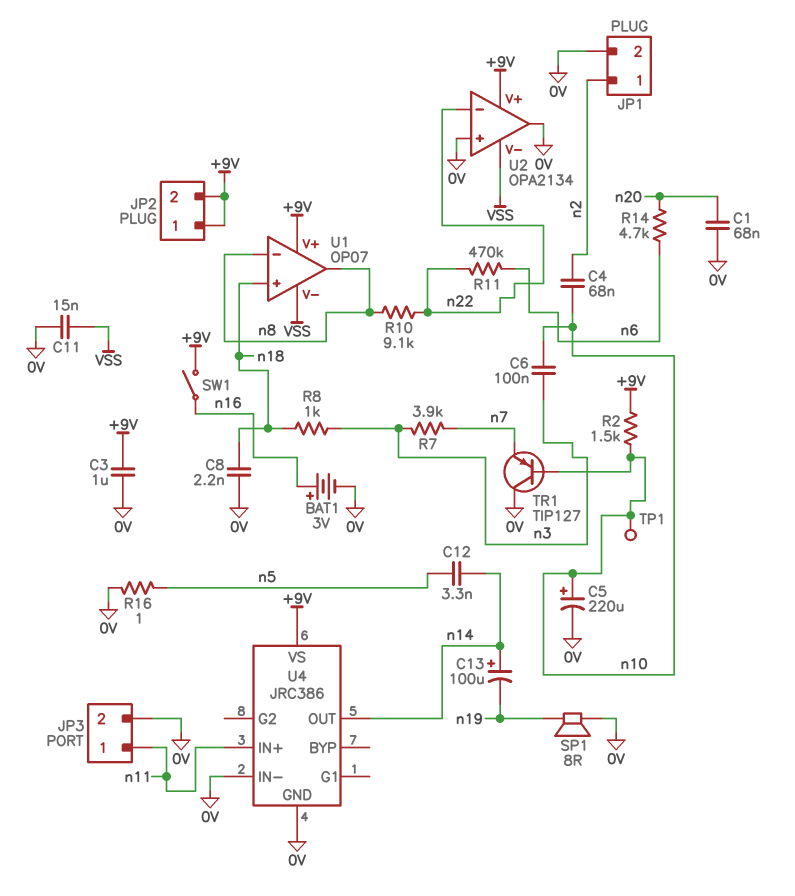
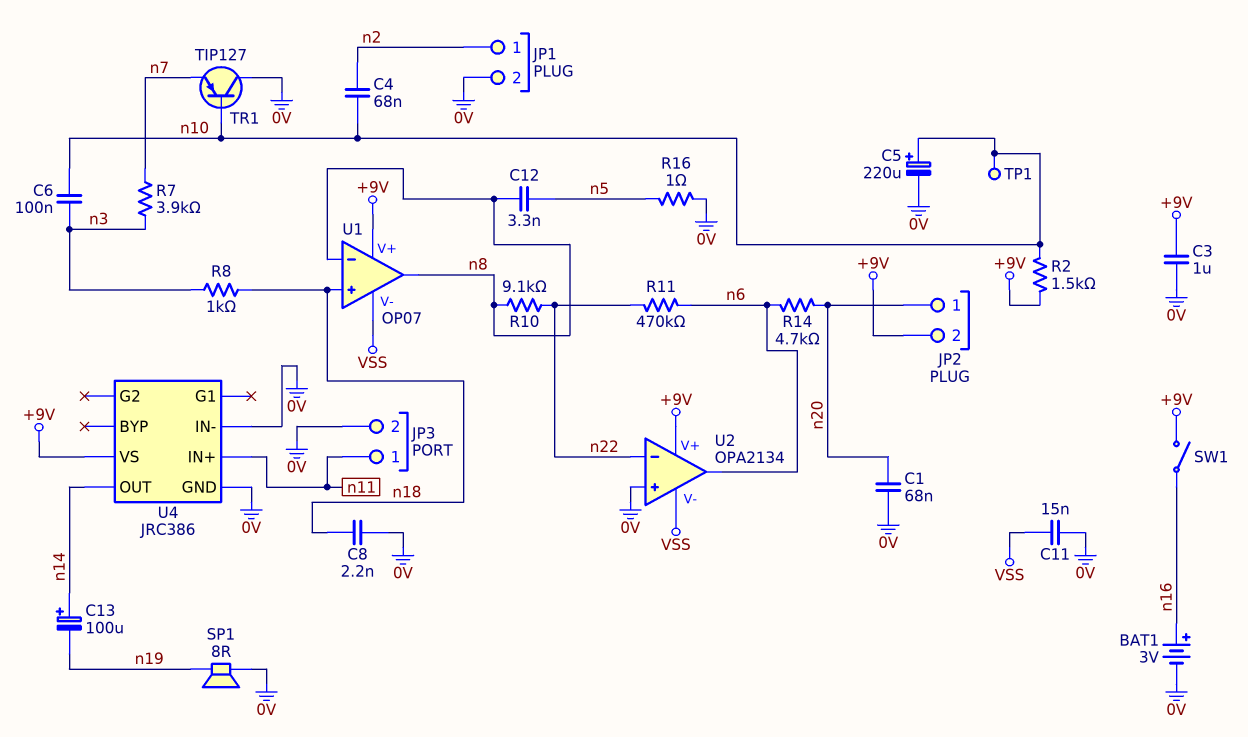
C12: 3.3nF (n5, n14) -> 3.3nF (n5, n8)
JP2 pin 1: +9V -> n20
U2 pin out: 0V -> n6

